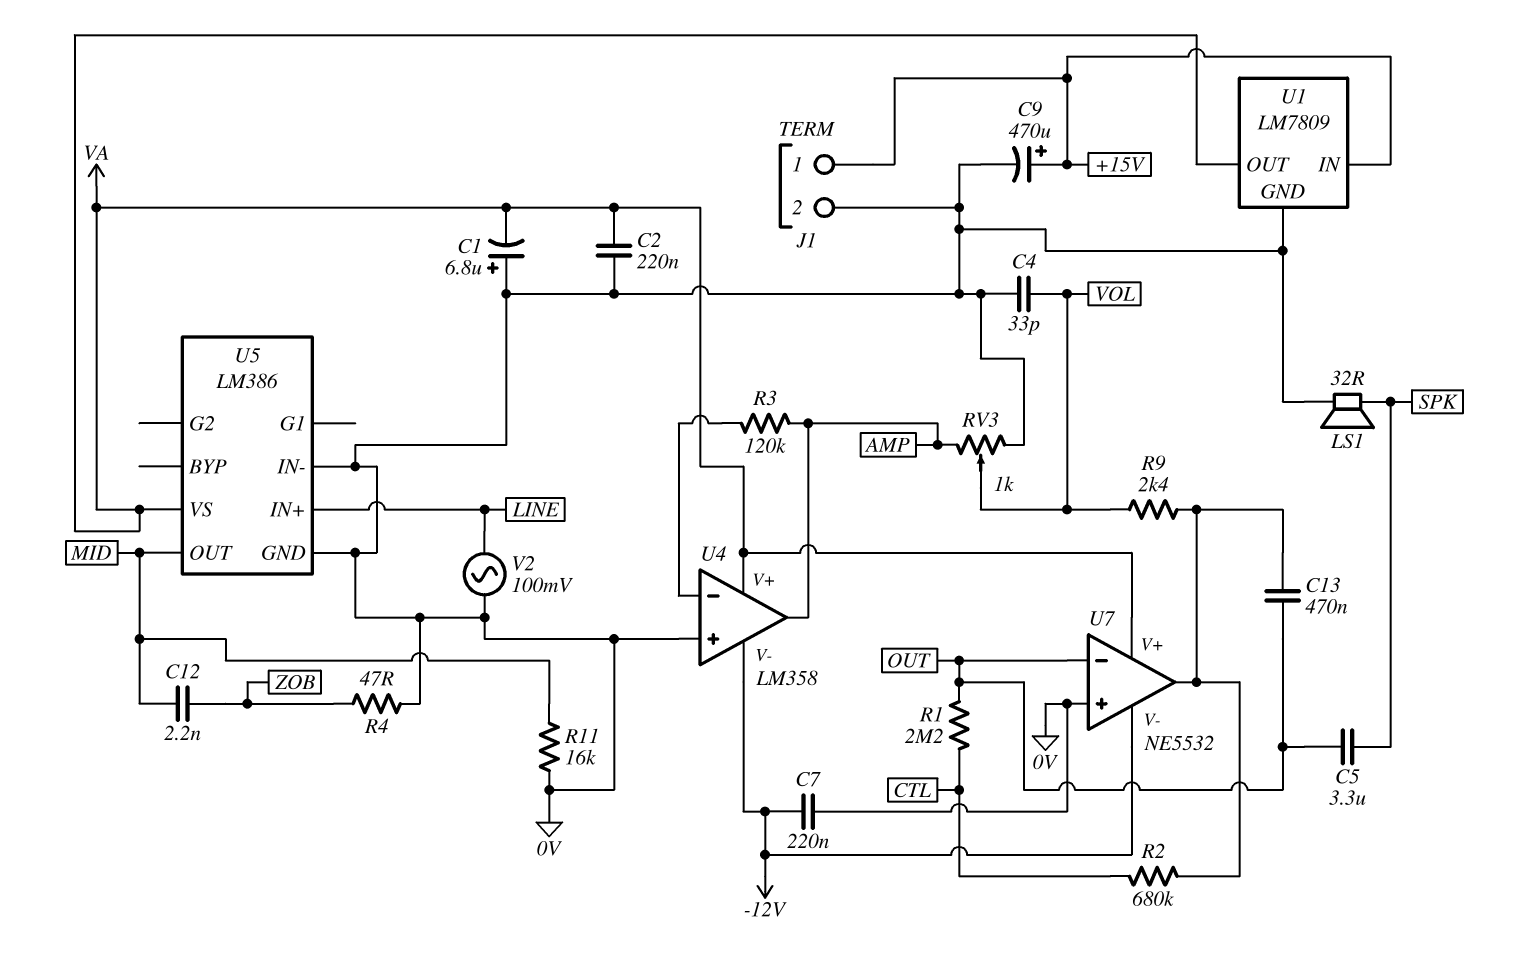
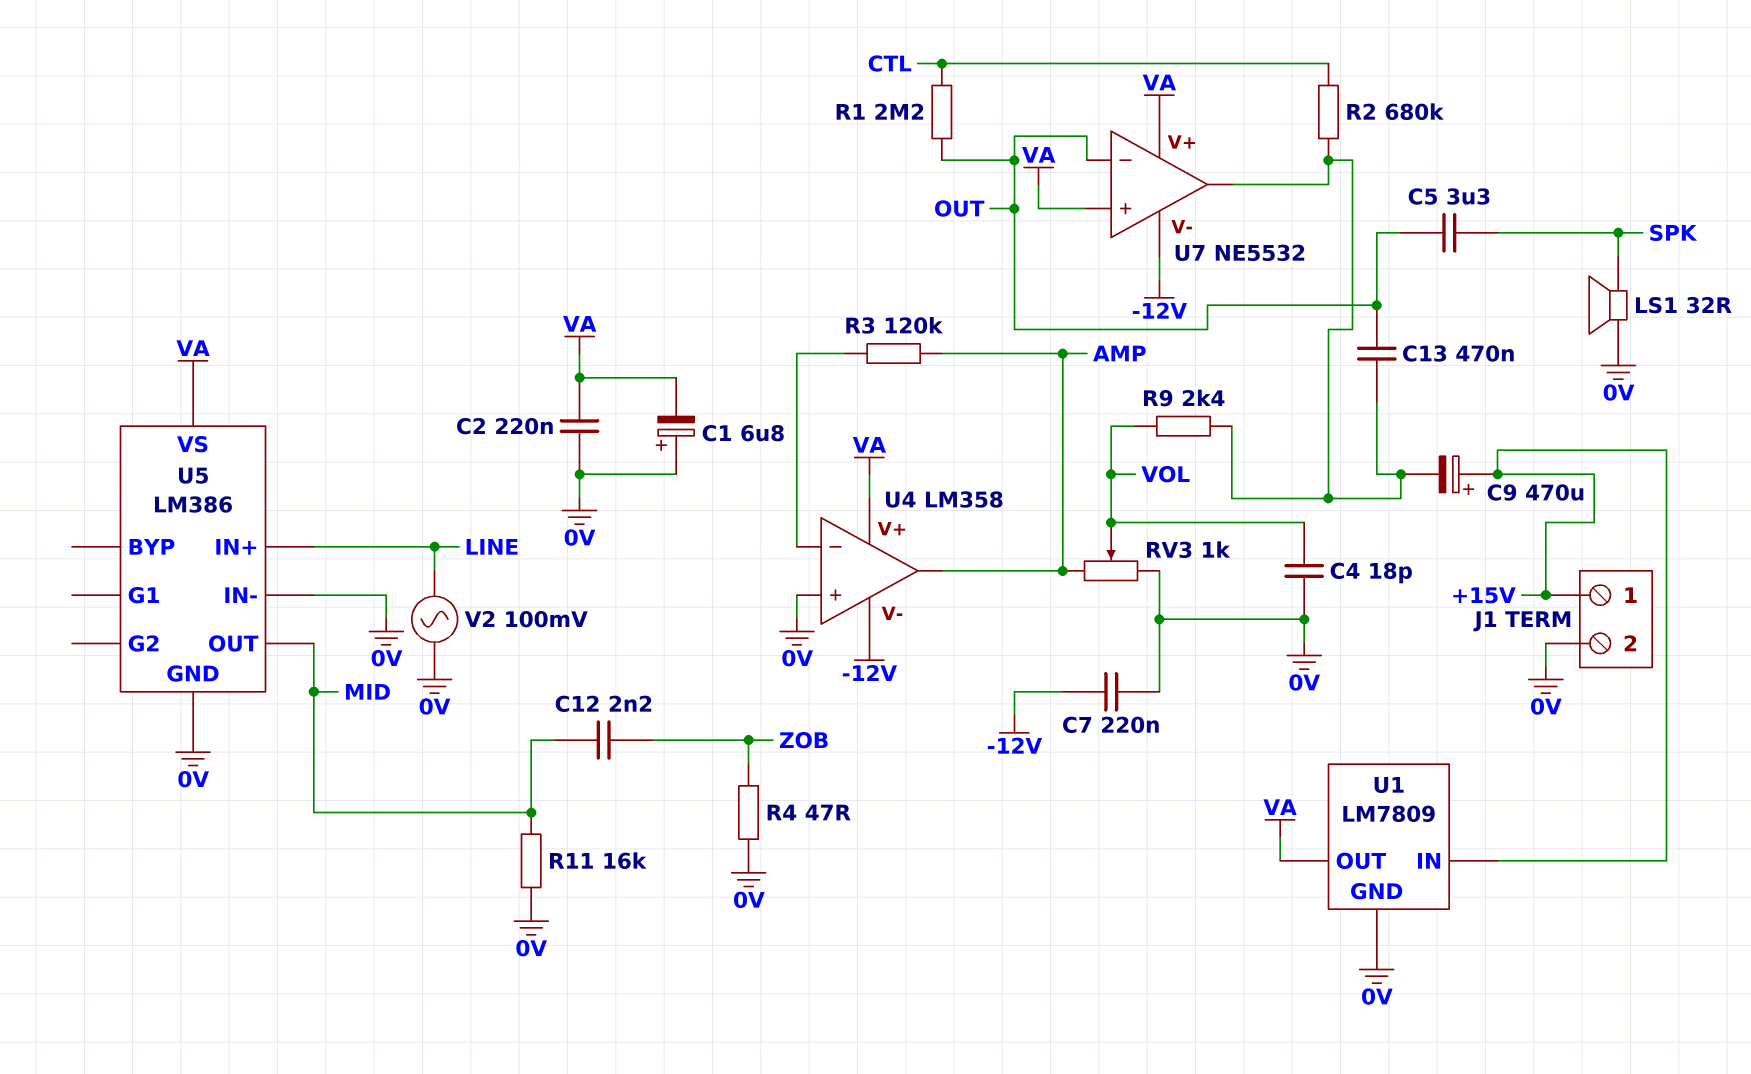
C4: 33pF (0V, VOL) -> 18pF (0V, VOL)
C9: 470uF (plus +15V, minus 0V) -> 470uF (plus +15V, minus U7/out)
U7 pin in+: 0V -> VA

